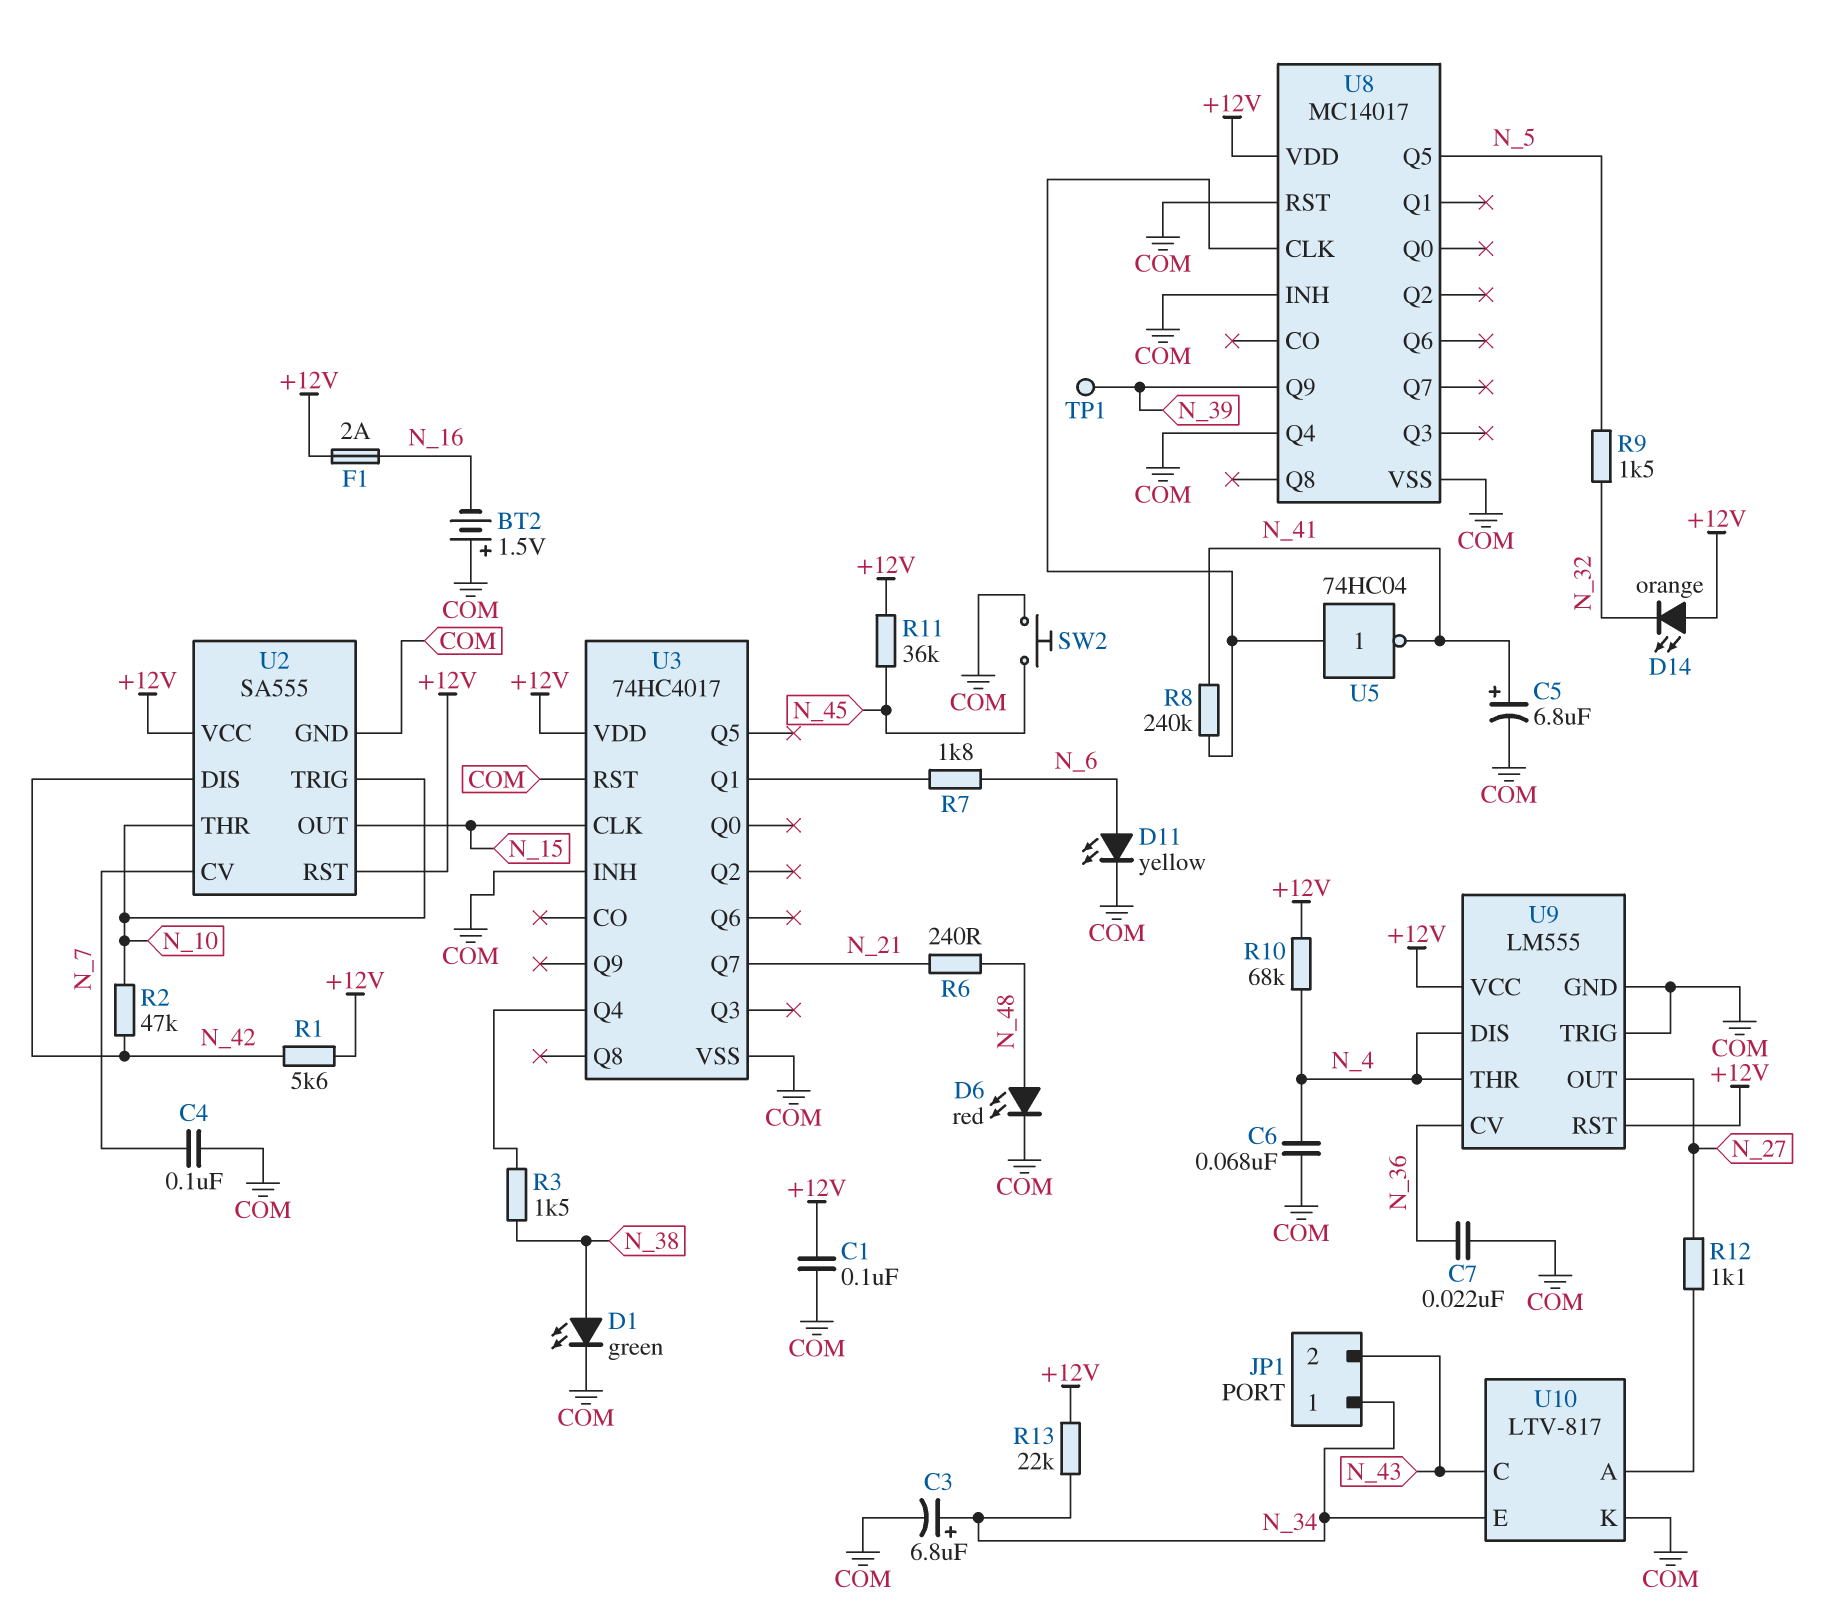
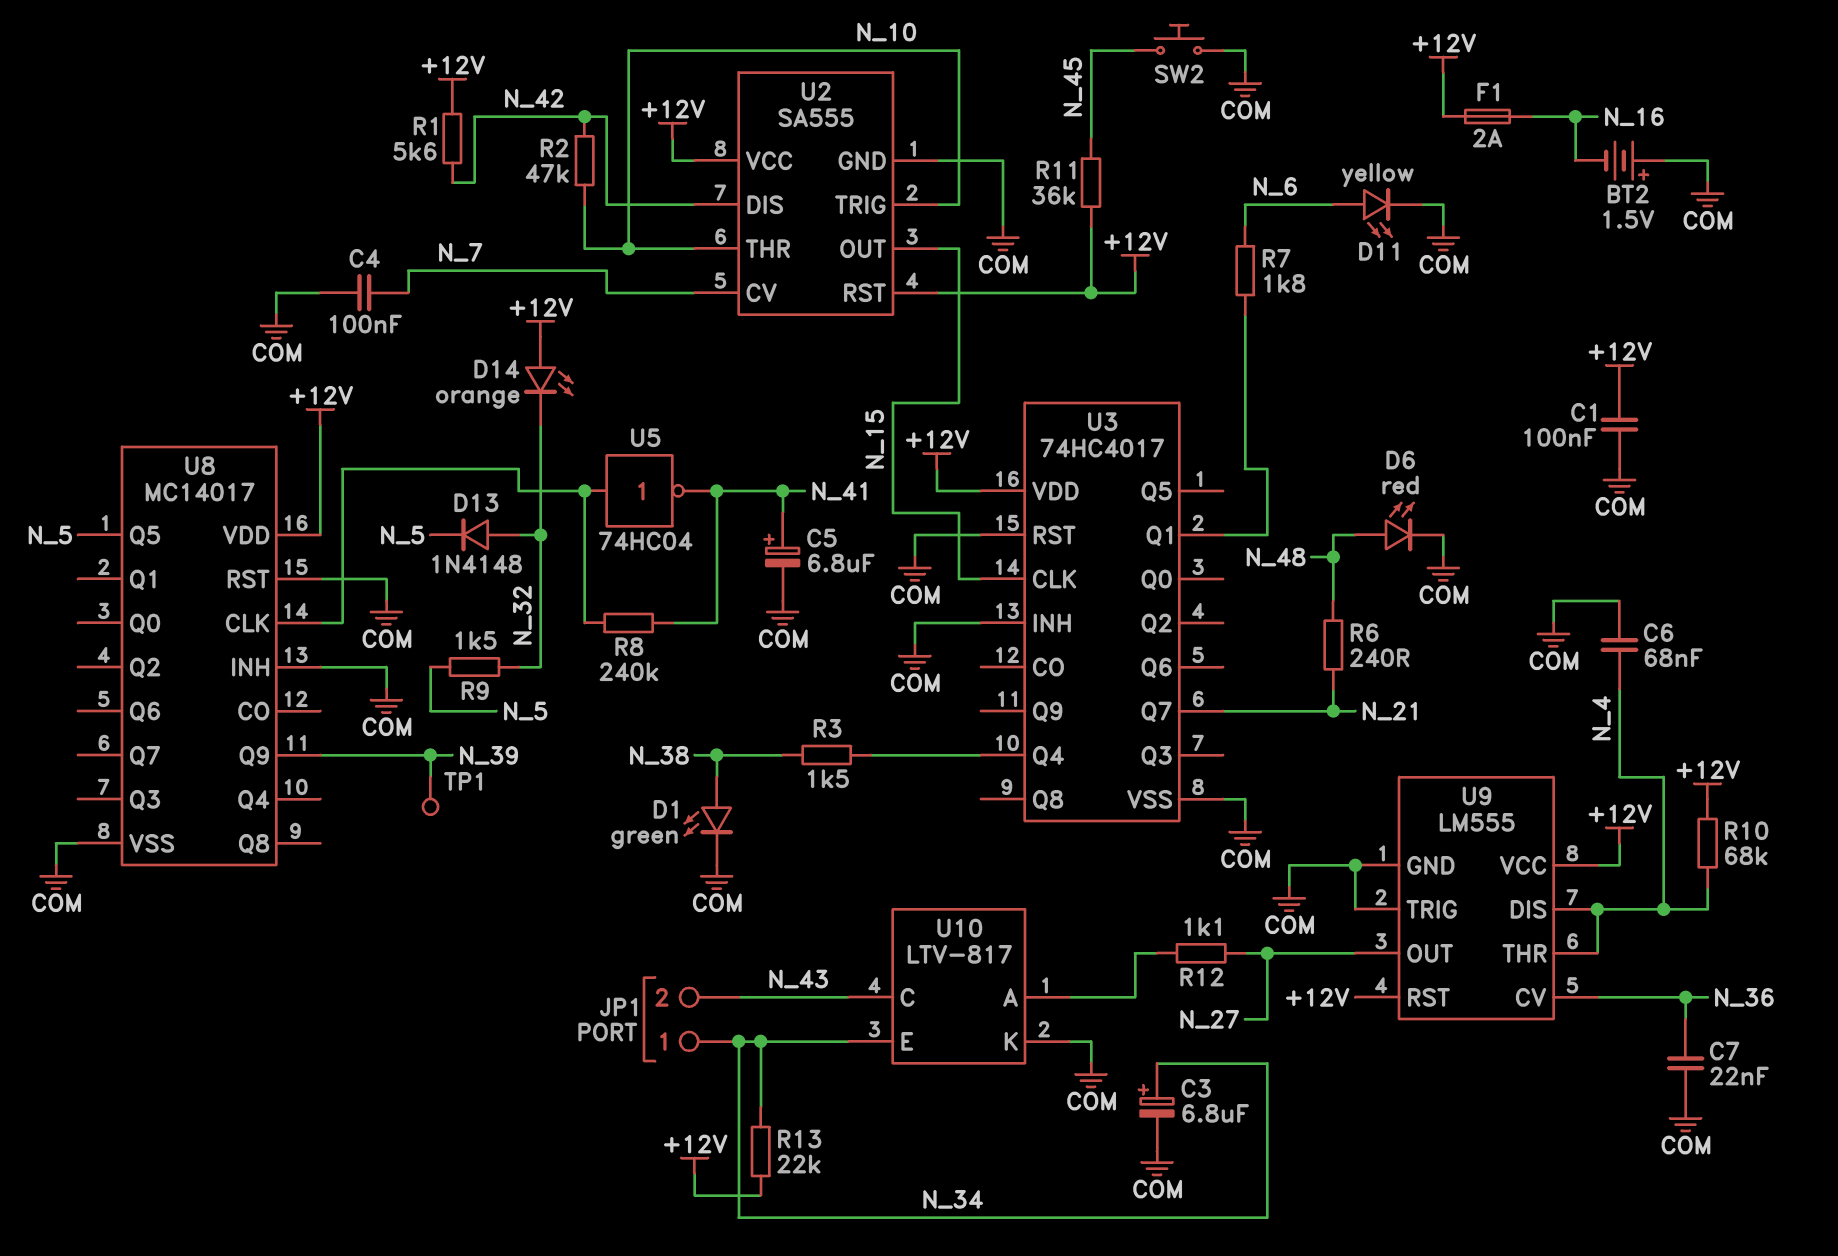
D13: none -> diode 1N4148 (A N_32, K N_5)
U8 pin Q4: COM -> none

